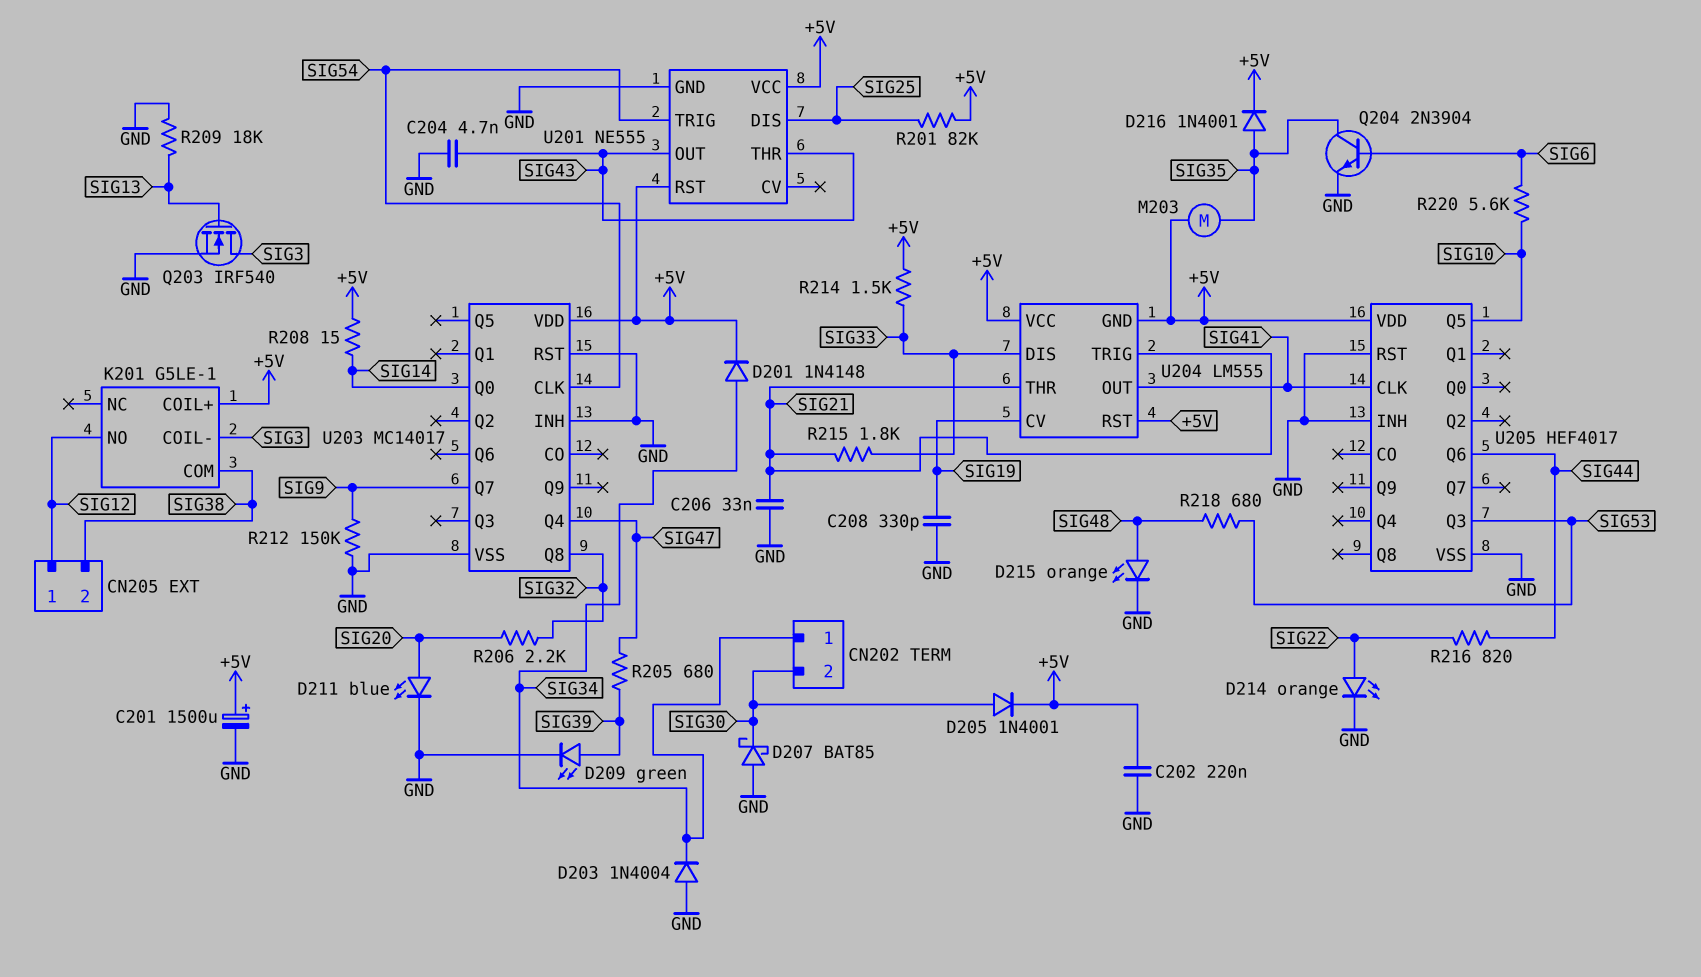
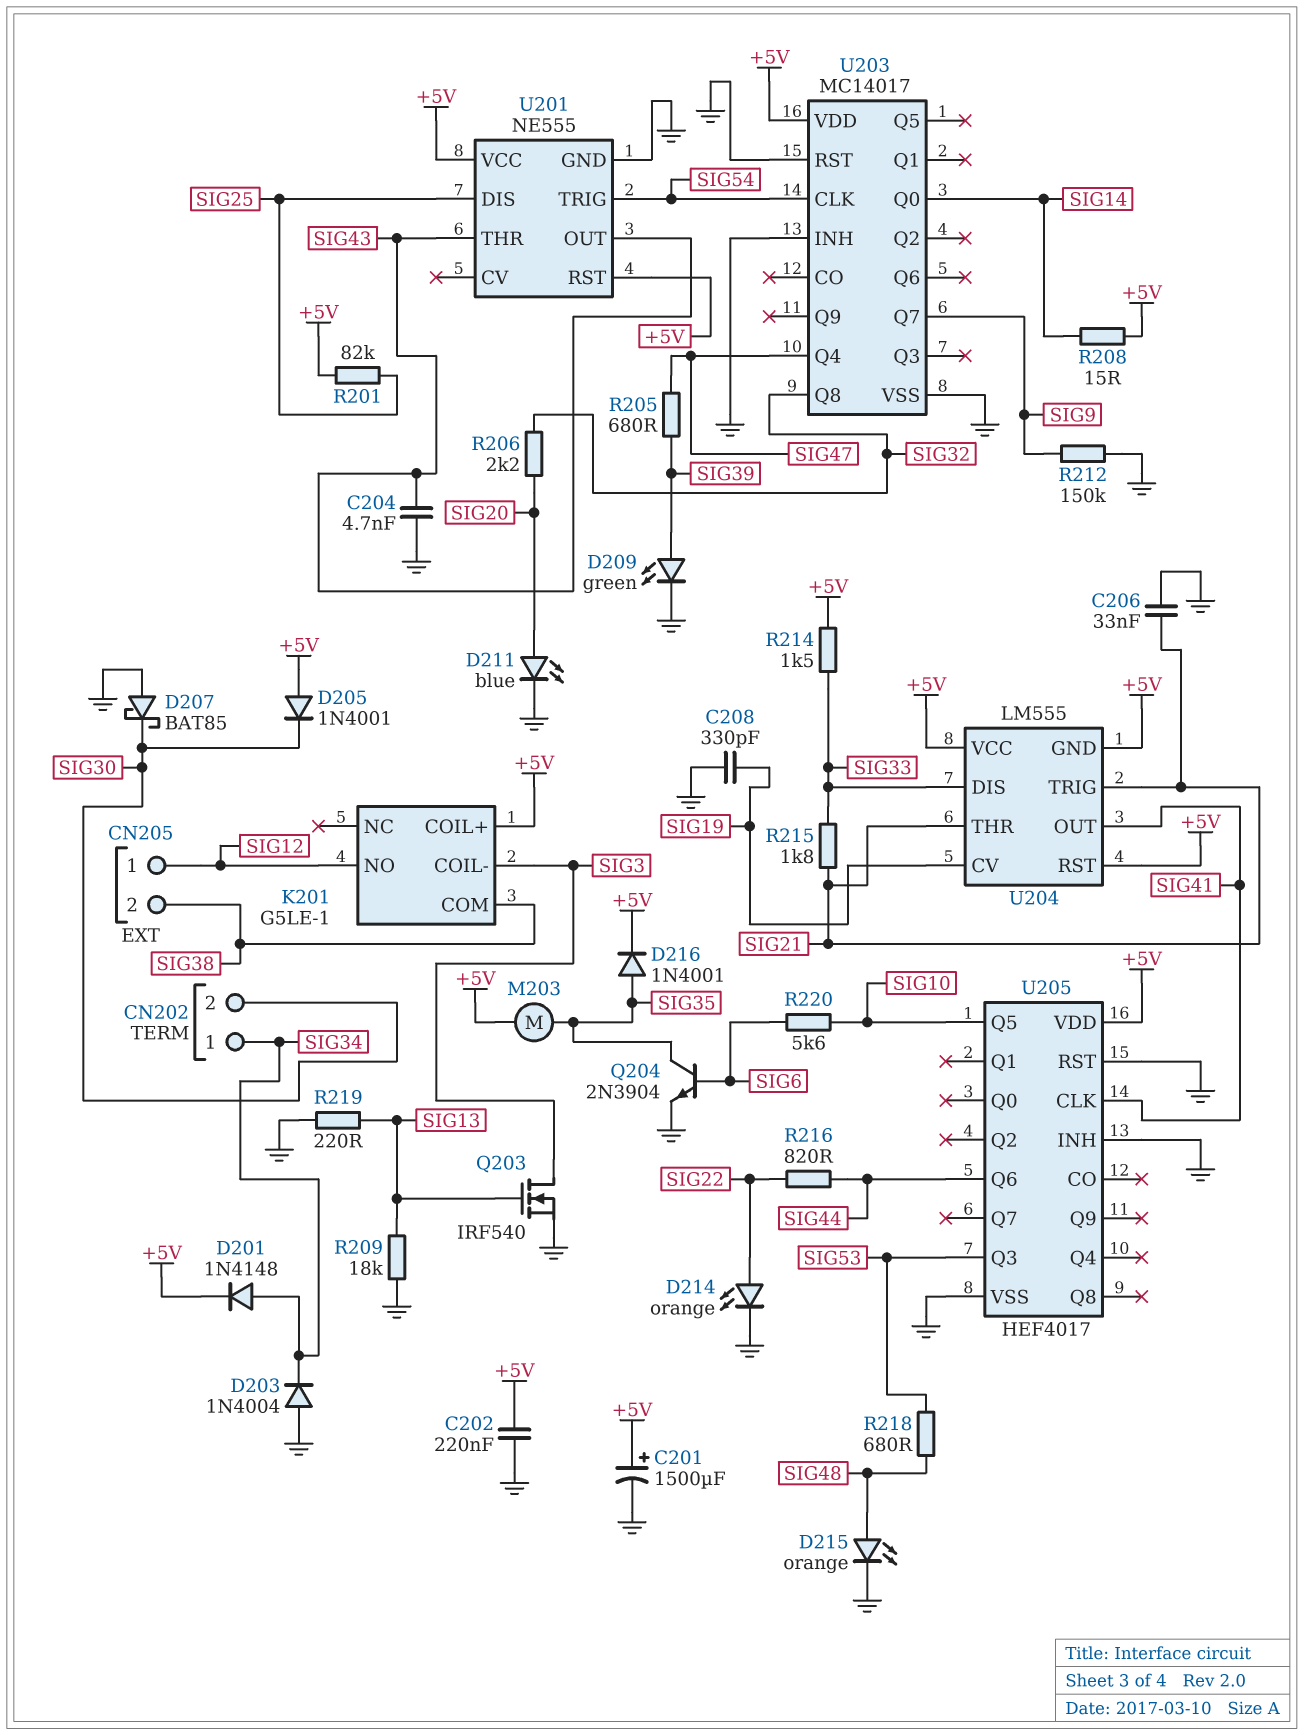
D205: diode 1N4001 (A SIG30, K +5V) -> diode 1N4001 (A +5V, K SIG30)
R219: none -> 220 (GND, SIG13)

